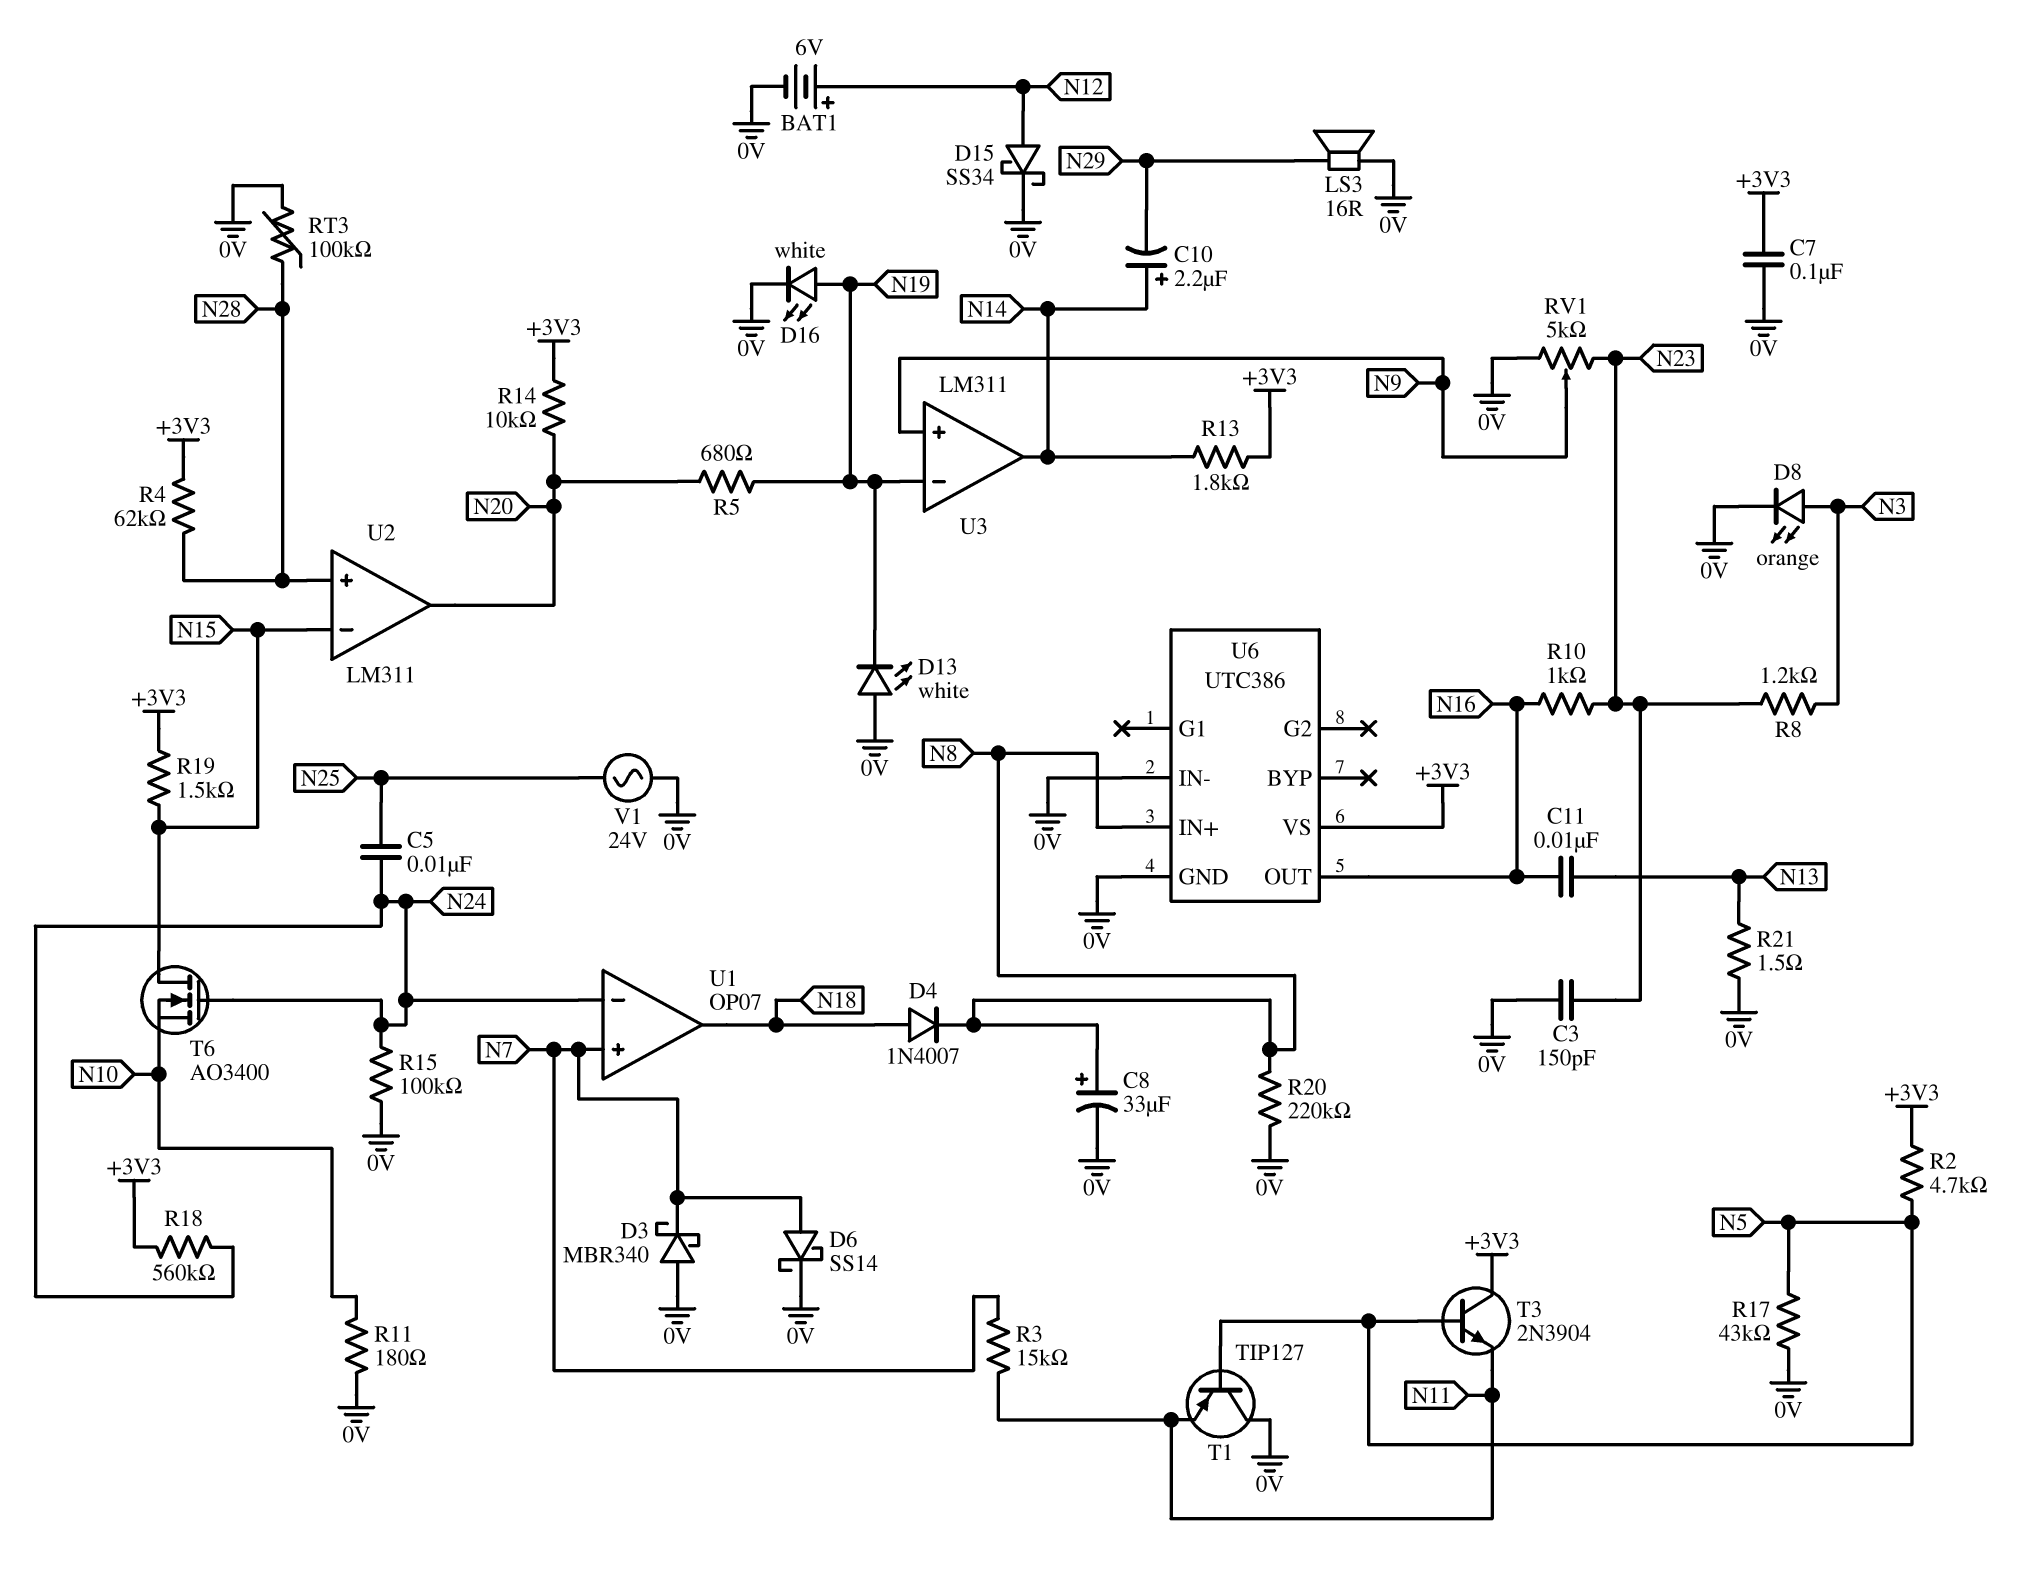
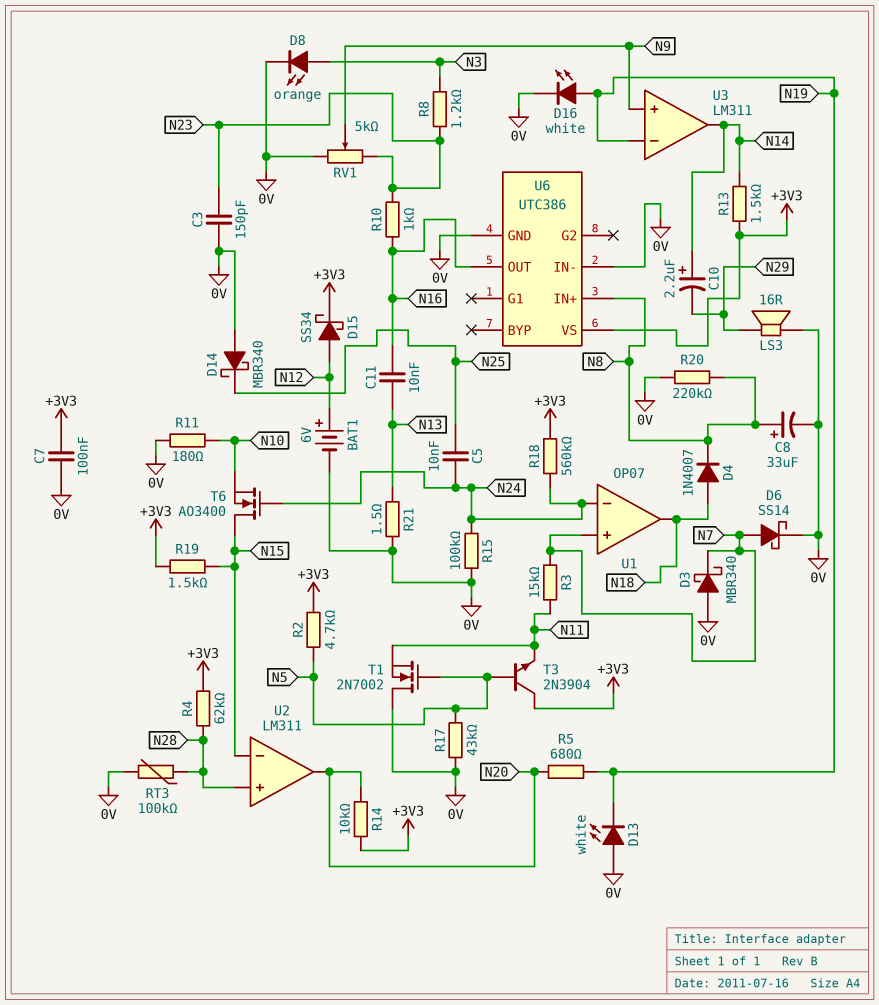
D14: none -> schottky MBR340 (A 0V, K N25)
D15: schottky SS34 (A N12, K 0V) -> schottky SS34 (A N12, K +3V3)
R13: 1.8k (+3V3, N14) -> 1.5k (+3V3, N14)
T1: PNP TIP127 (B N5, C 0V, E N11) -> NMOS 2N7002 (G N5, D 0V, S N11)
V1: AC 24V (0V, N25) -> none

